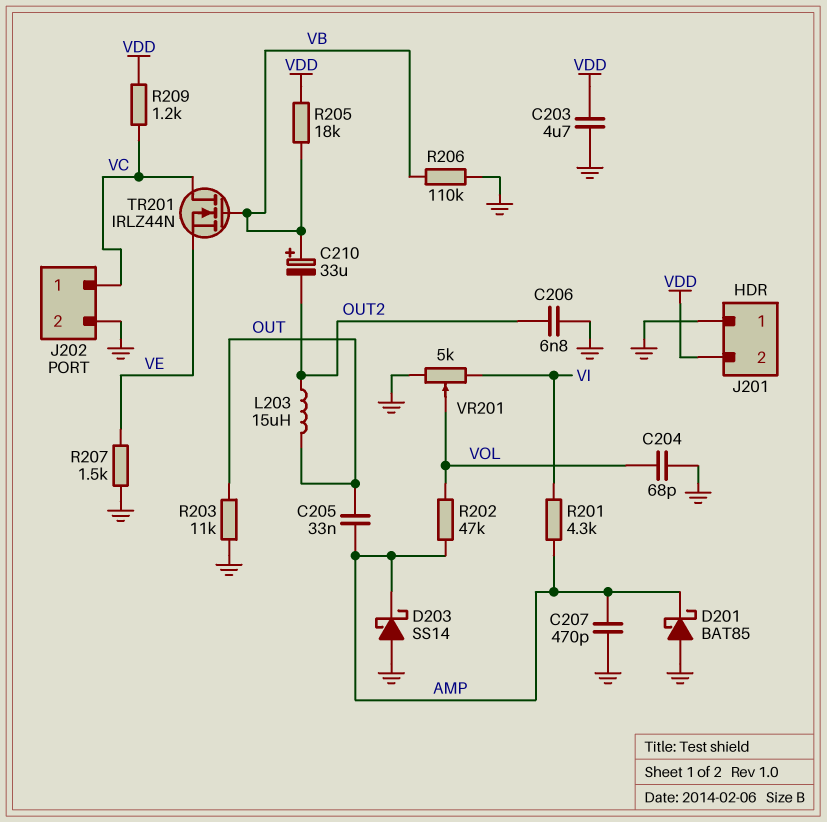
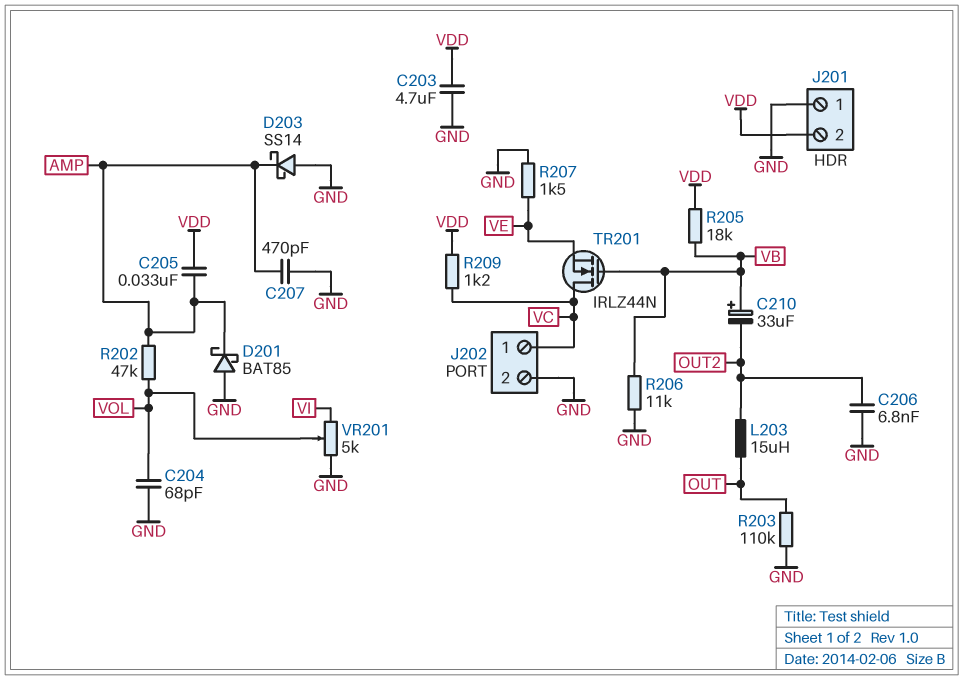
C205: 33nF (AMP, OUT) -> 33nF (AMP, VDD)
R201: 4.3k (AMP, VI) -> none
R203: 11k (GND, OUT) -> 110k (GND, OUT)
R206: 110k (GND, VB) -> 11k (GND, VB)

